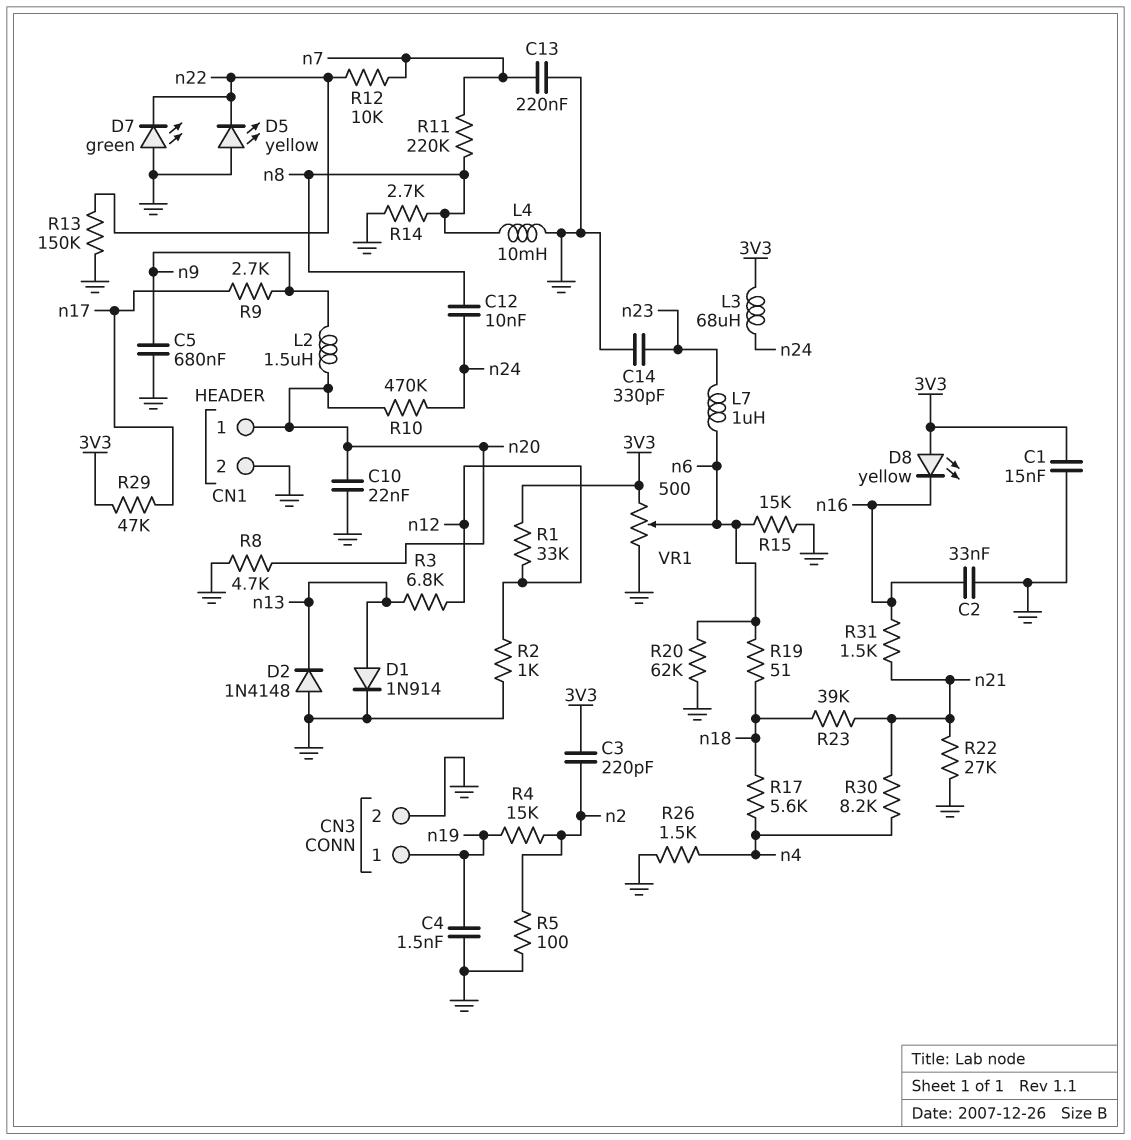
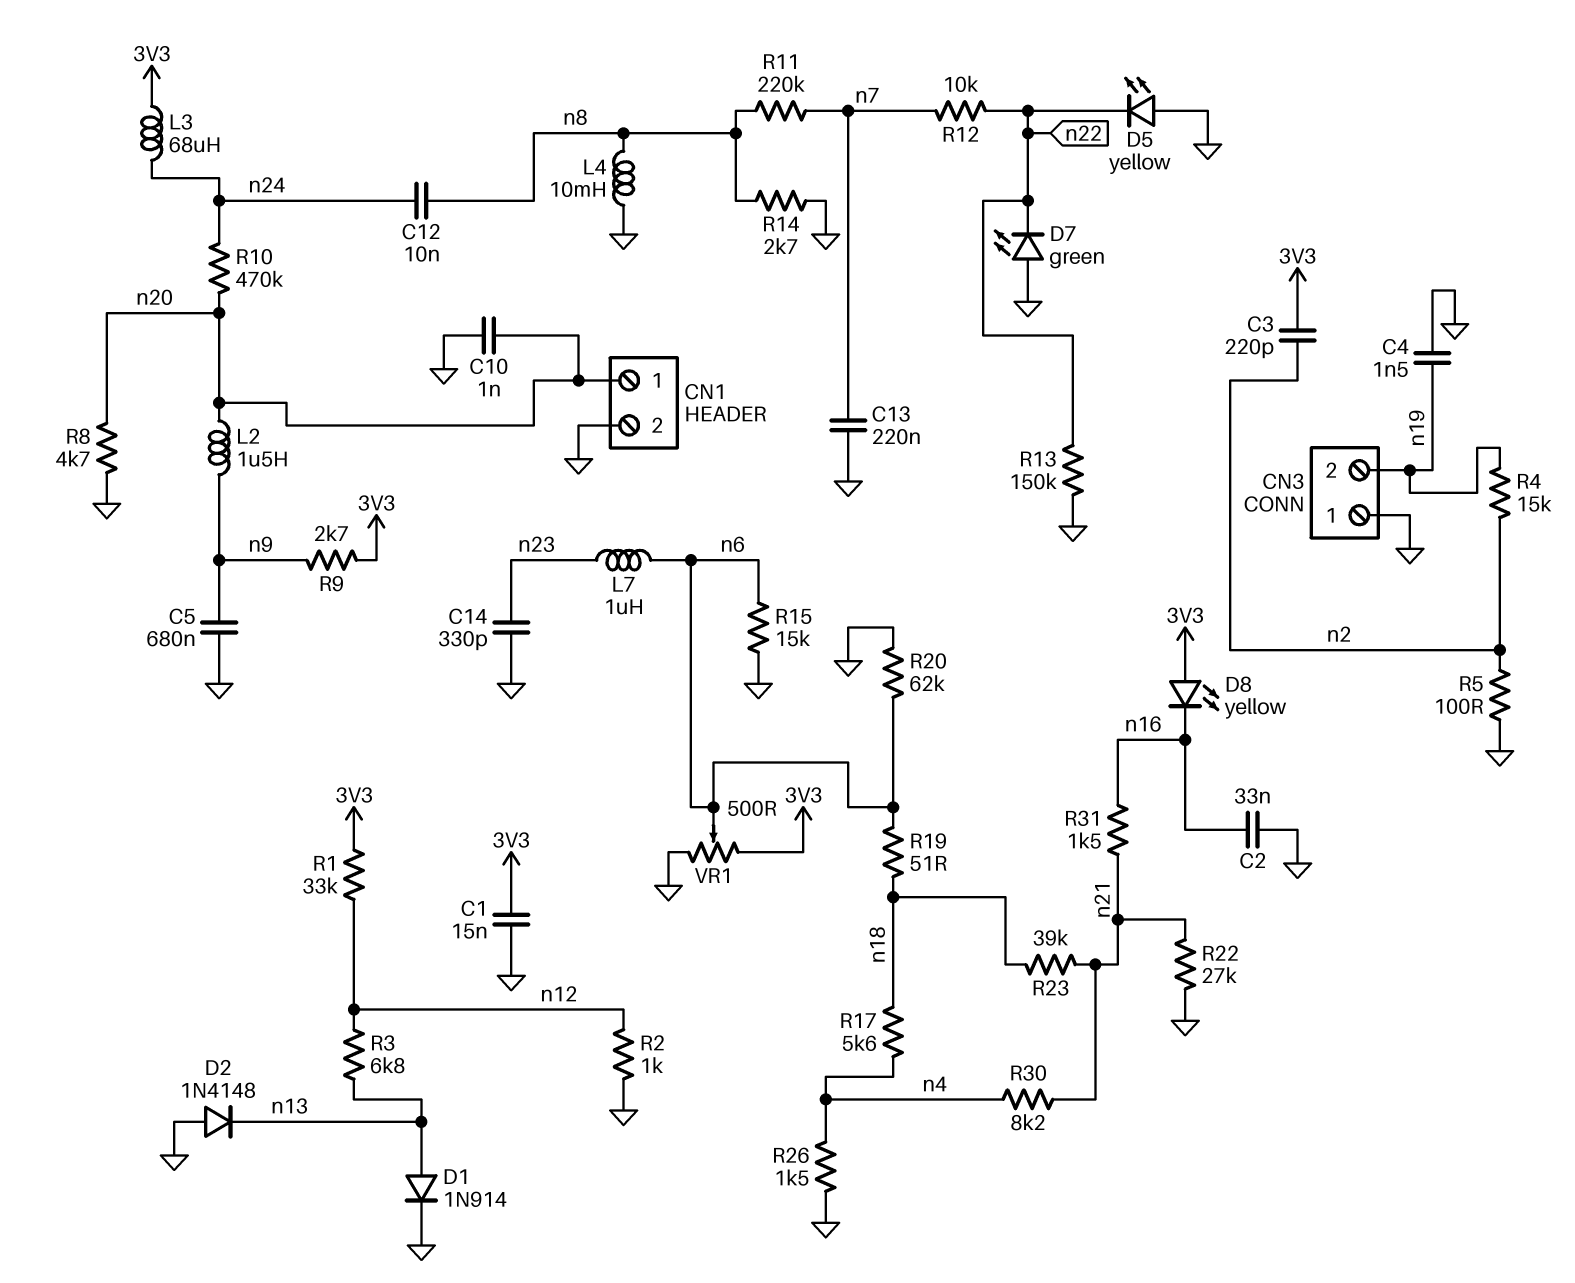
C10: 22nF (GND, n20) -> 1nF (GND, n20)
CN3 pin 1: n19 -> GND
CN3 pin 2: GND -> n19
R9: 2.7k (n9, n17) -> 2.7k (3V3, n9)
R29: 47k (3V3, n17) -> none

